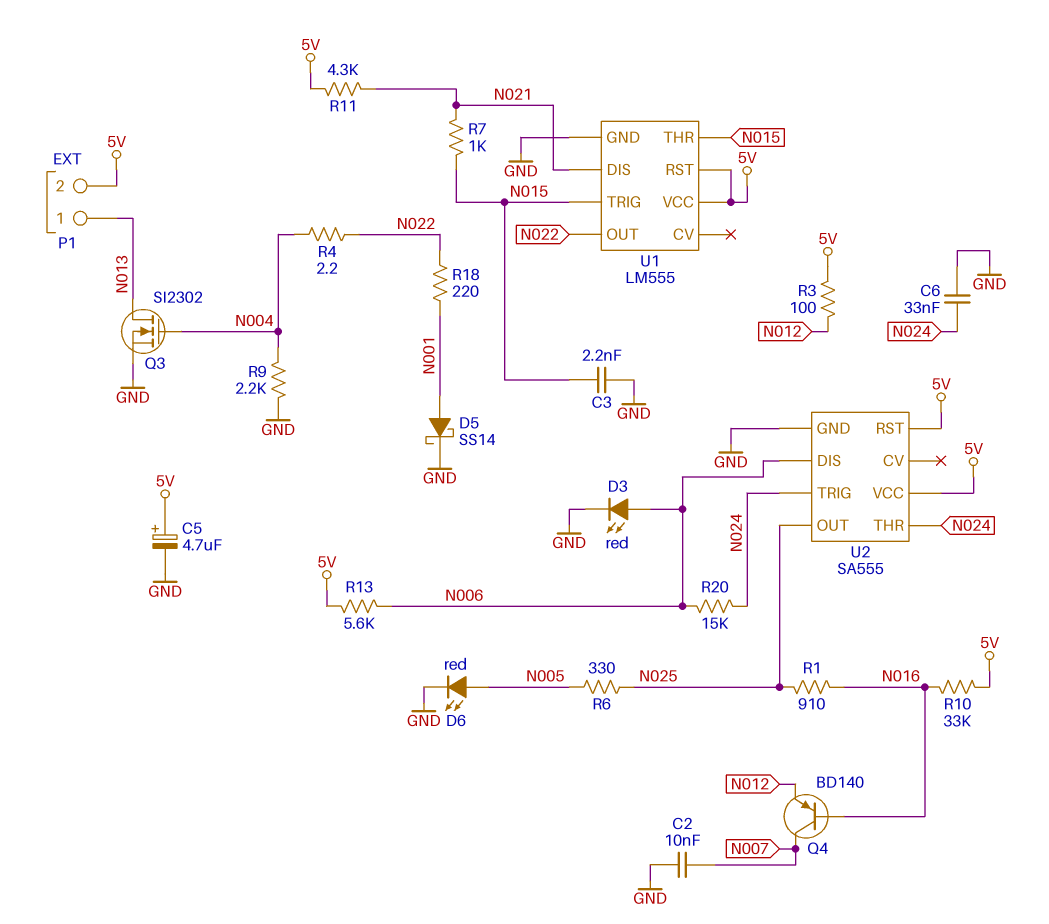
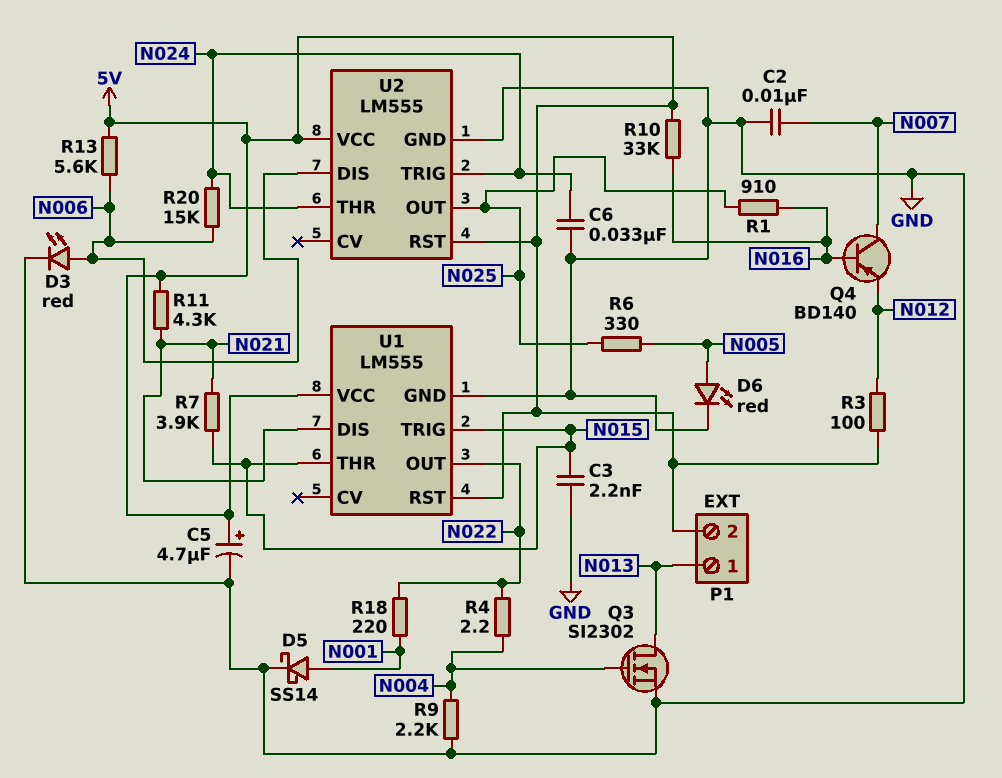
R7: 1k (N015, N021) -> 3.9k (N015, N021)
U2: SA555 -> LM555

